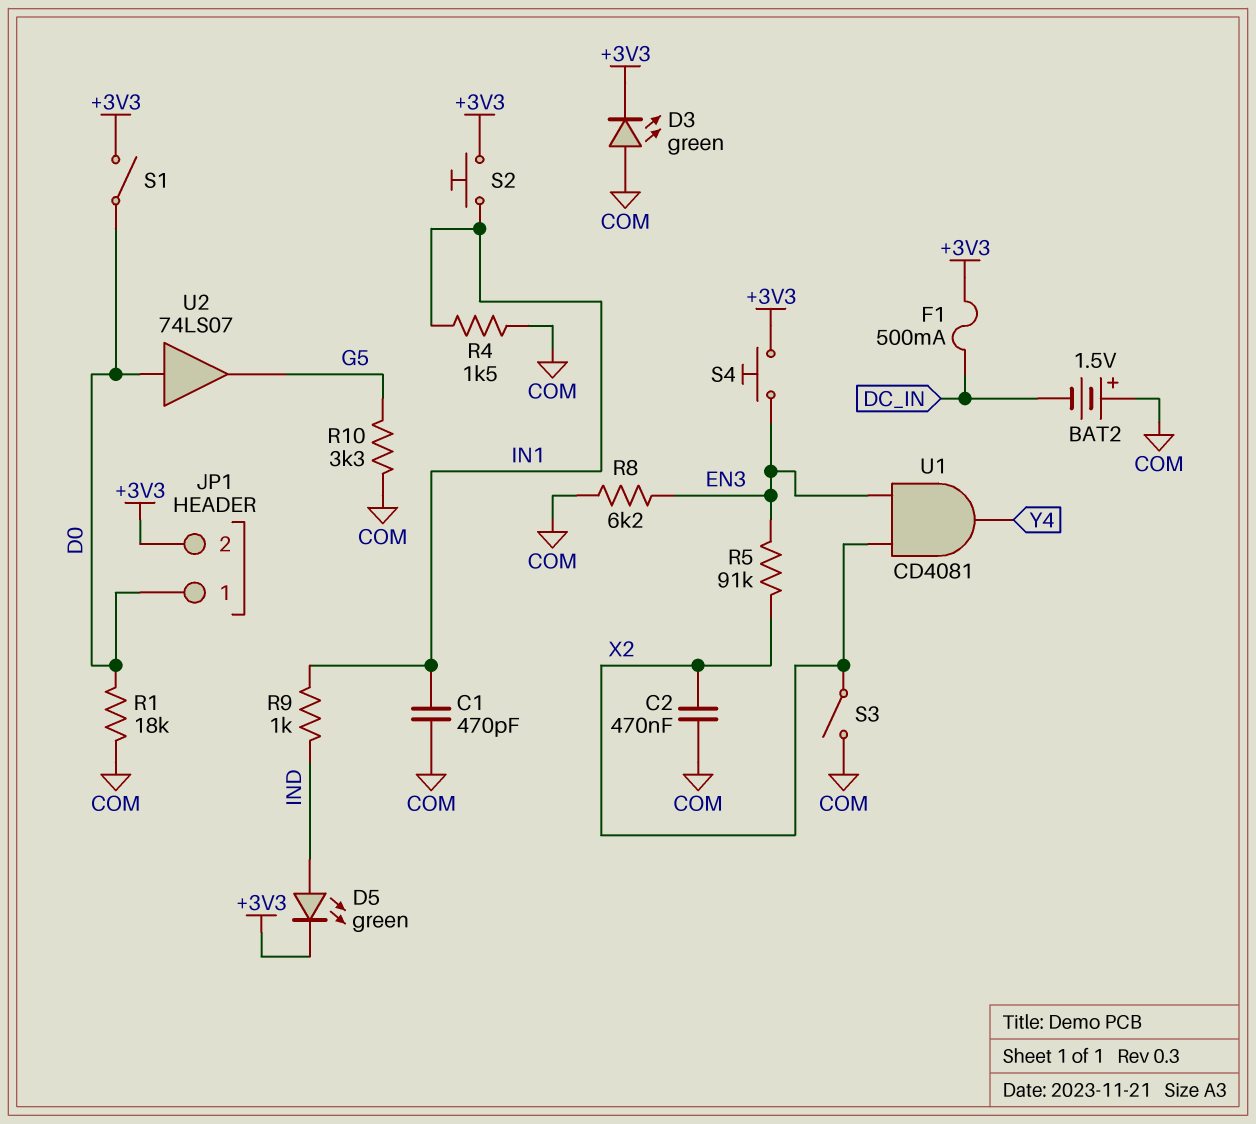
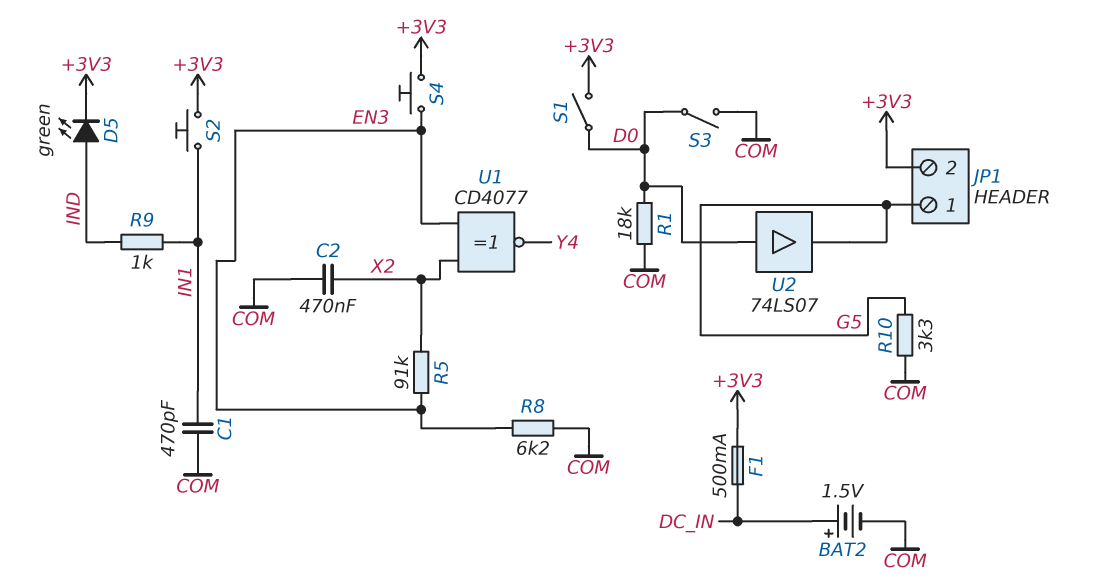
BAT2: 1.5V (plus COM, minus DC_IN) -> 1.5V (plus DC_IN, minus COM)
D3: LED green (A COM, K +3V3) -> none
JP1 pin 1: D0 -> G5
R4: 1.5k (COM, IN1) -> none
S3: switch (COM, X2) -> switch (COM, D0)
U1: AND CD4081 (in EN3, in X2, out Y4) -> XNOR CD4077 (in EN3, in X2, out Y4)

